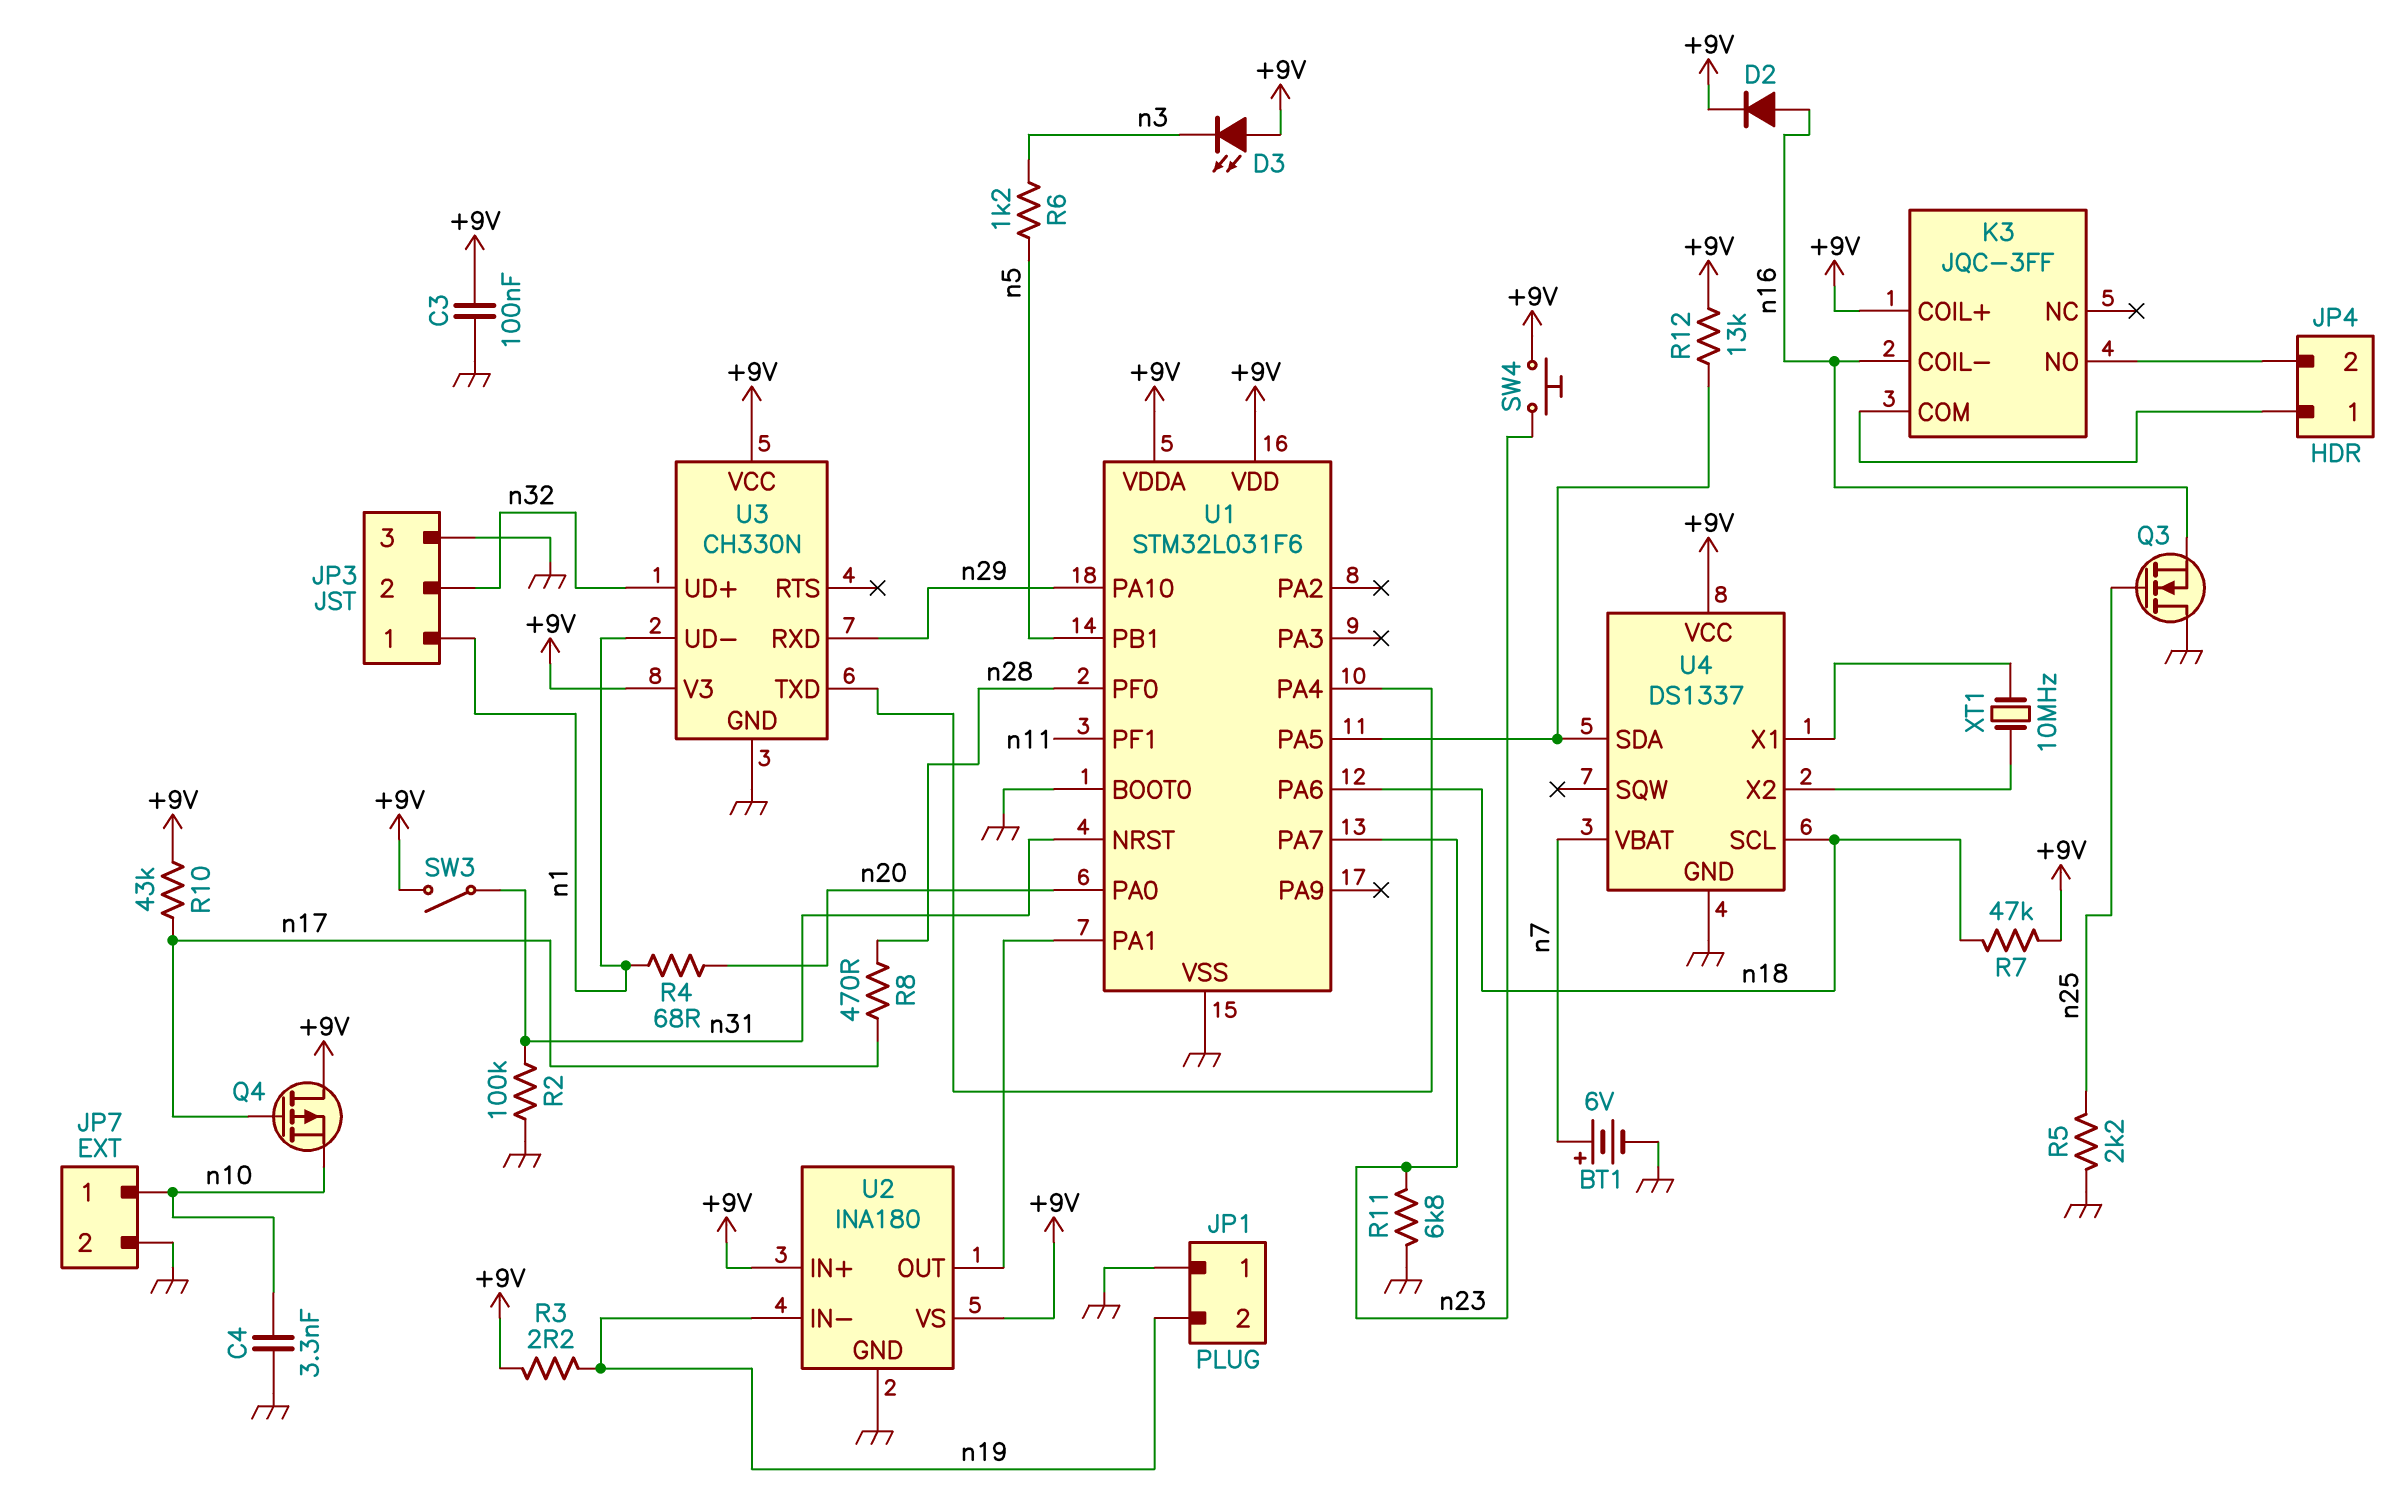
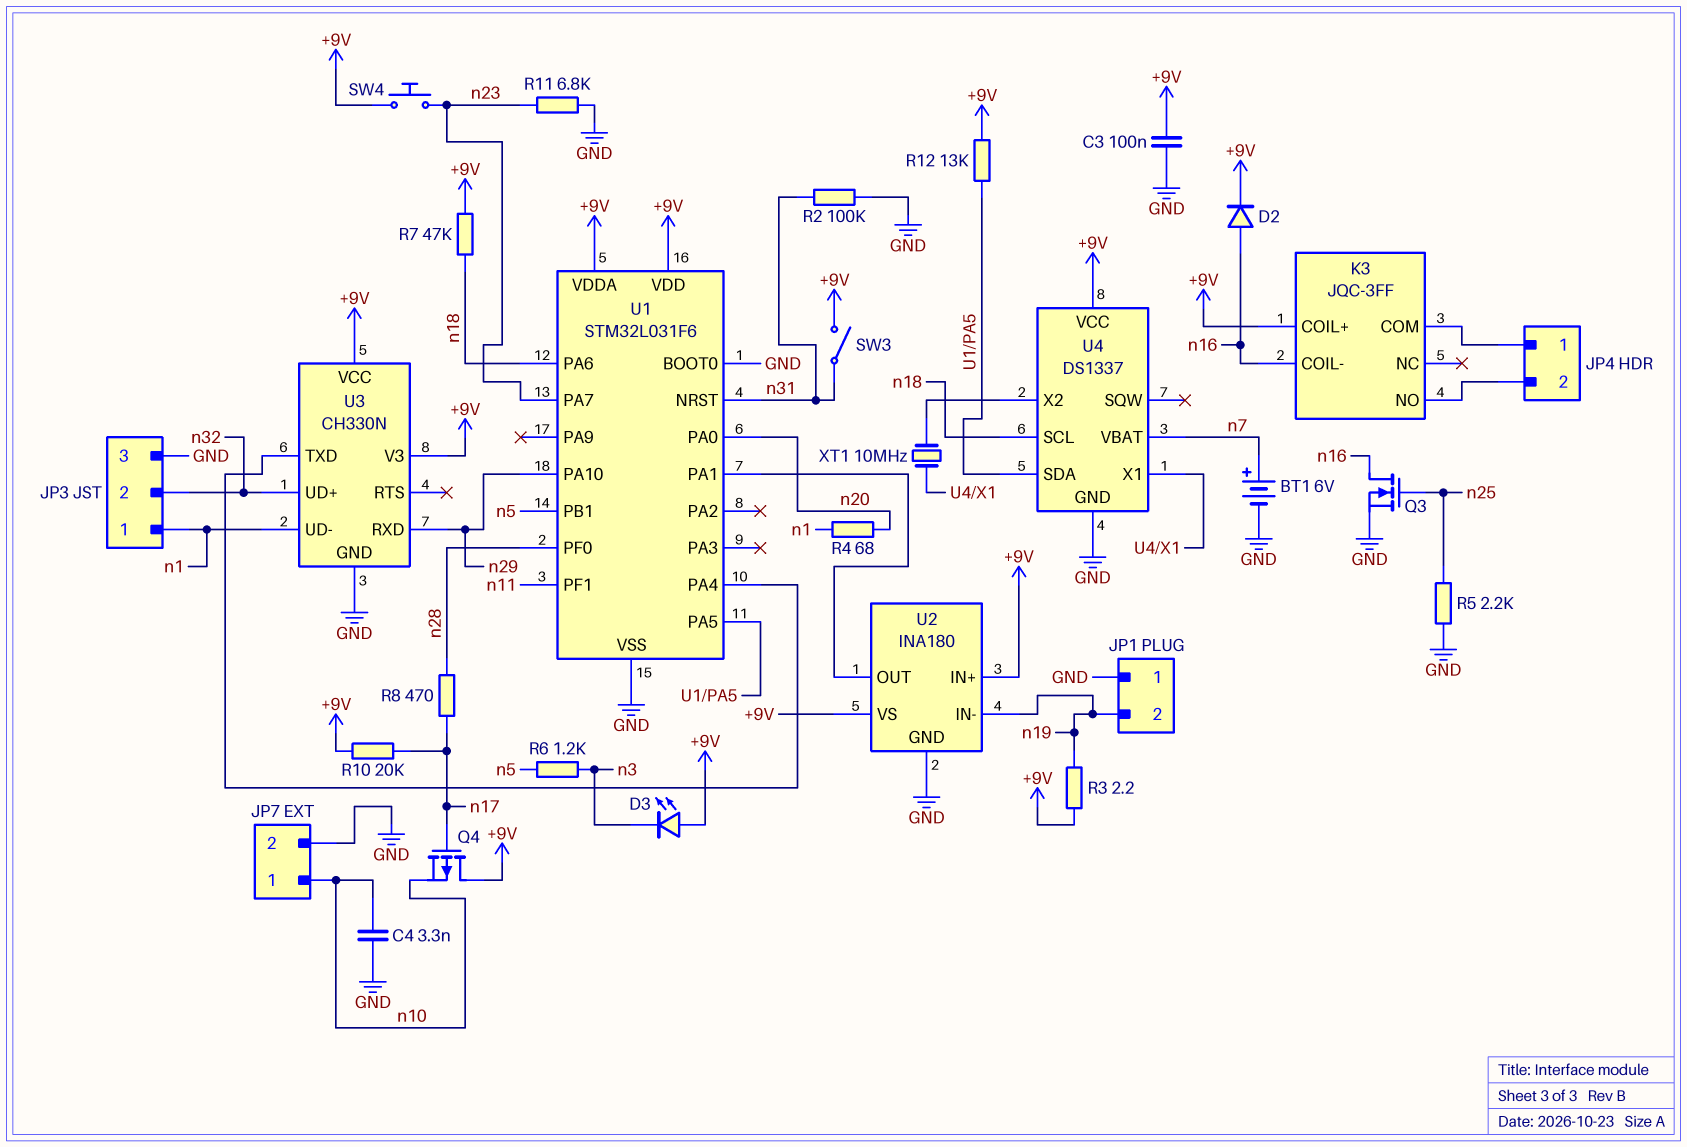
Q3: NMOS (G n25, D GND, S n16) -> NMOS (G n25, D n16, S GND)
R10: 43k (+9V, n17) -> 20k (+9V, n17)

